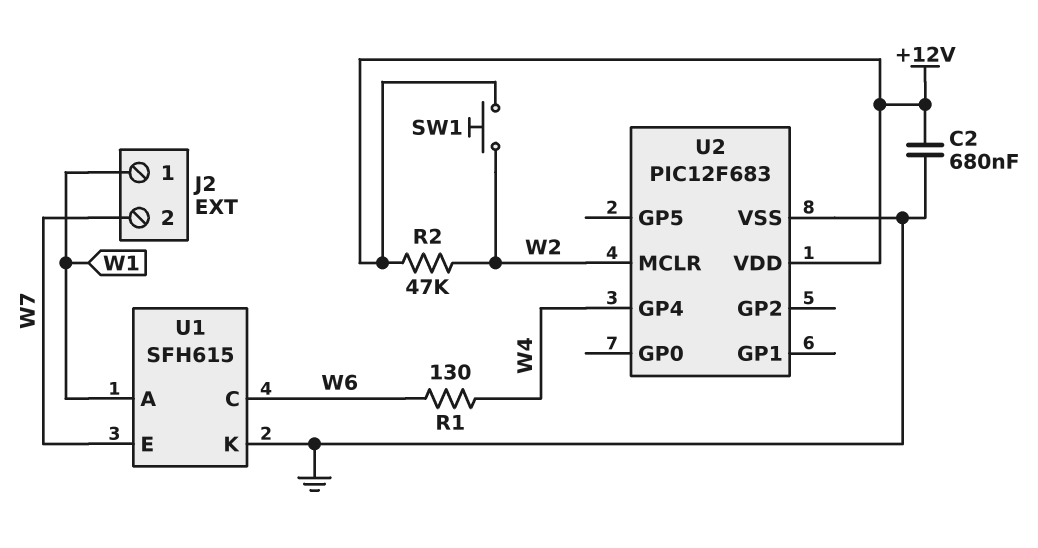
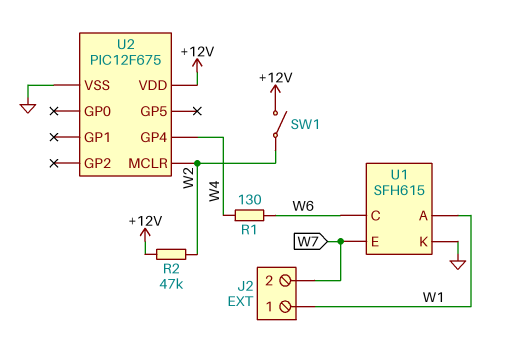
C2: 680nF (+12V, GND) -> none
SW1: button (+12V, W2) -> switch (+12V, W2)
U2: PIC12F683 -> PIC12F675

